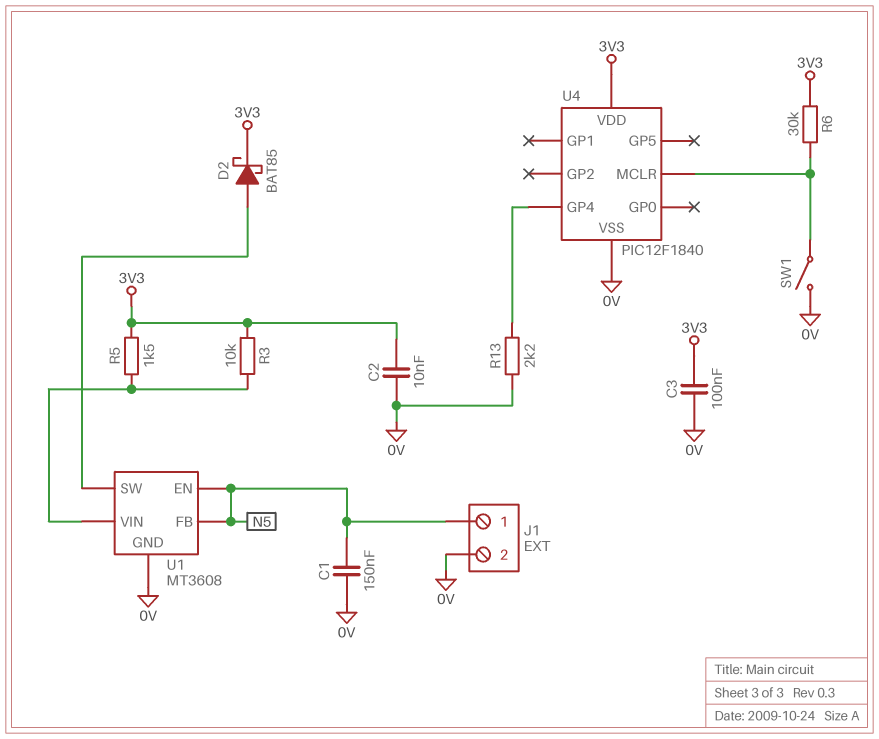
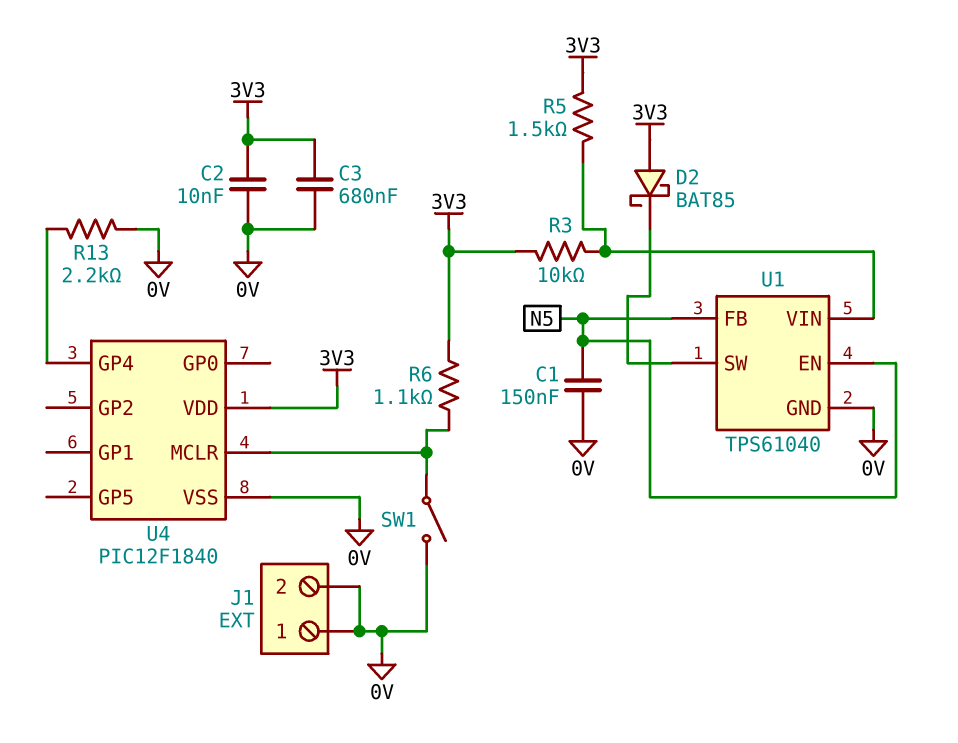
C3: 100nF (0V, 3V3) -> 680nF (0V, 3V3)
D2: schottky BAT85 (A U1/SW, K 3V3) -> schottky BAT85 (A 3V3, K U1/SW)
J1 pin 1: N5 -> 0V
R6: 30k (3V3, U4/MCLR) -> 1.1k (3V3, U4/MCLR)
U1: MT3608 -> TPS61040

